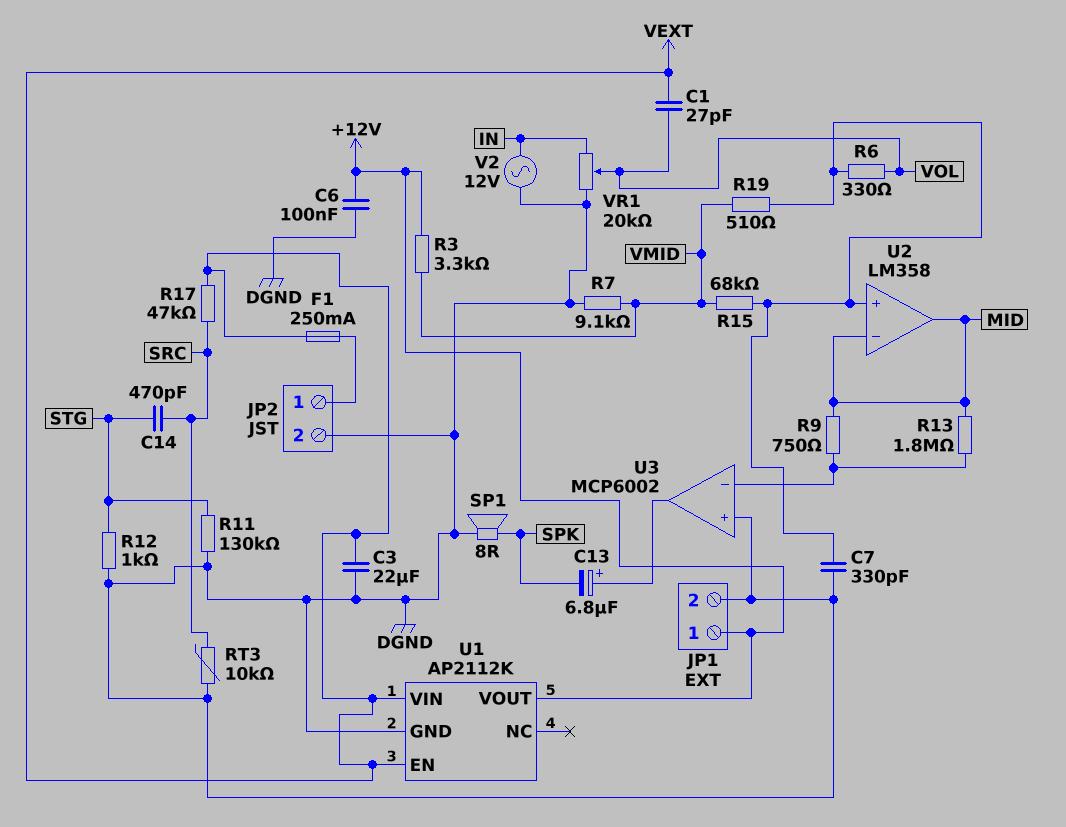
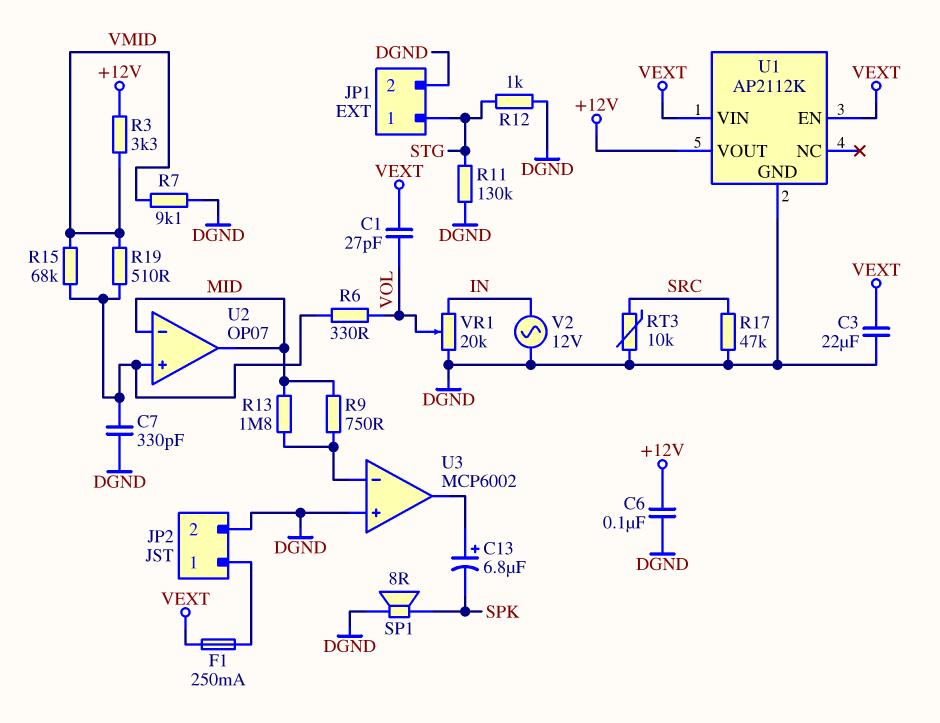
C14: 470pF (SRC, STG) -> none
JP1 pin 1: +12V -> STG
R17: 47k (SRC, VEXT) -> 47k (DGND, SRC)
U2: LM358 -> OP07

